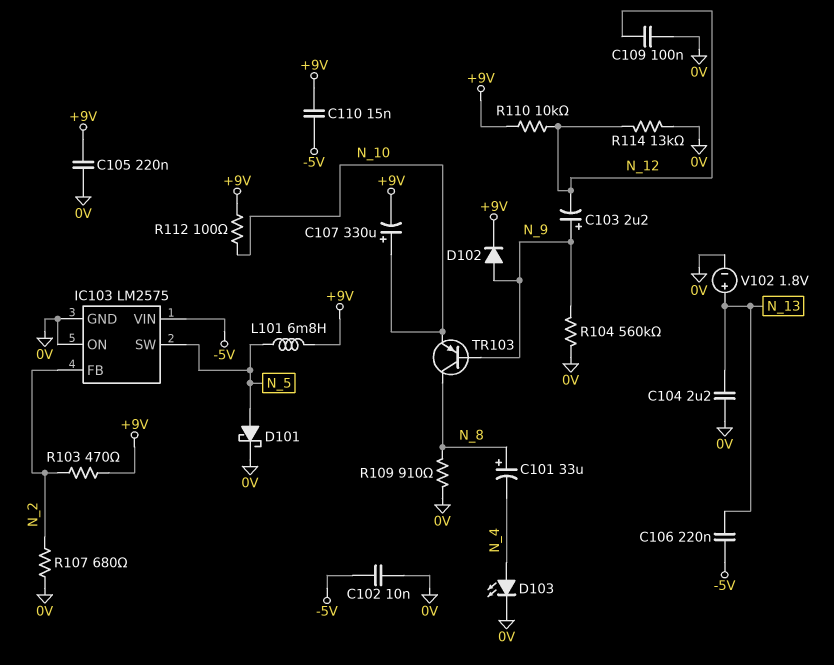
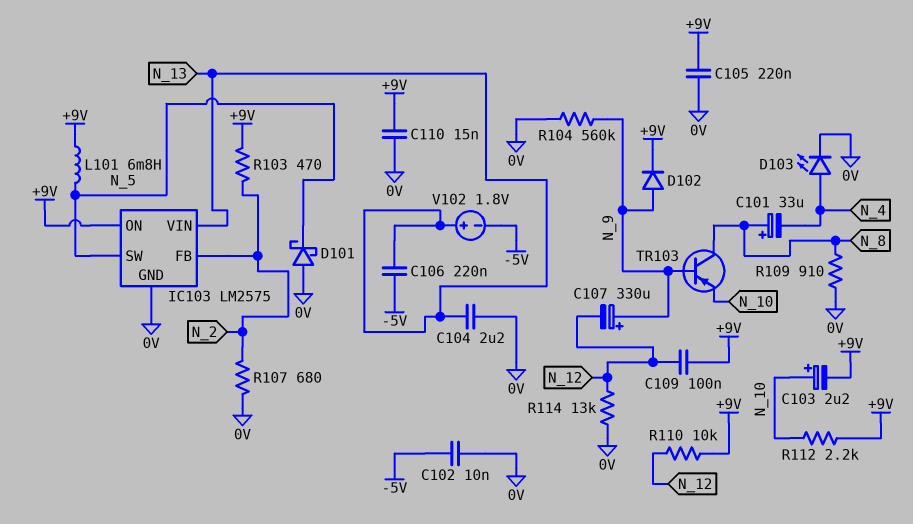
C103: 2.2uF (plus N_9, minus N_12) -> 2.2uF (plus N_10, minus +9V)
C107: 330uF (plus N_10, minus +9V) -> 330uF (plus N_9, minus N_12)
C109: 100nF (0V, N_12) -> 100nF (+9V, N_12)
C110: 15nF (+9V, -5V) -> 15nF (+9V, 0V)
D101: schottky (A N_5, K 0V) -> schottky (A 0V, K N_5)
IC103 pin ON: 0V -> +9V
IC103 pin VIN: -5V -> N_13
R112: 100 (+9V, N_10) -> 2.2k (+9V, N_10)
V102: 1.8V (plus N_13, minus 0V) -> 1.8V (plus N_13, minus -5V)

